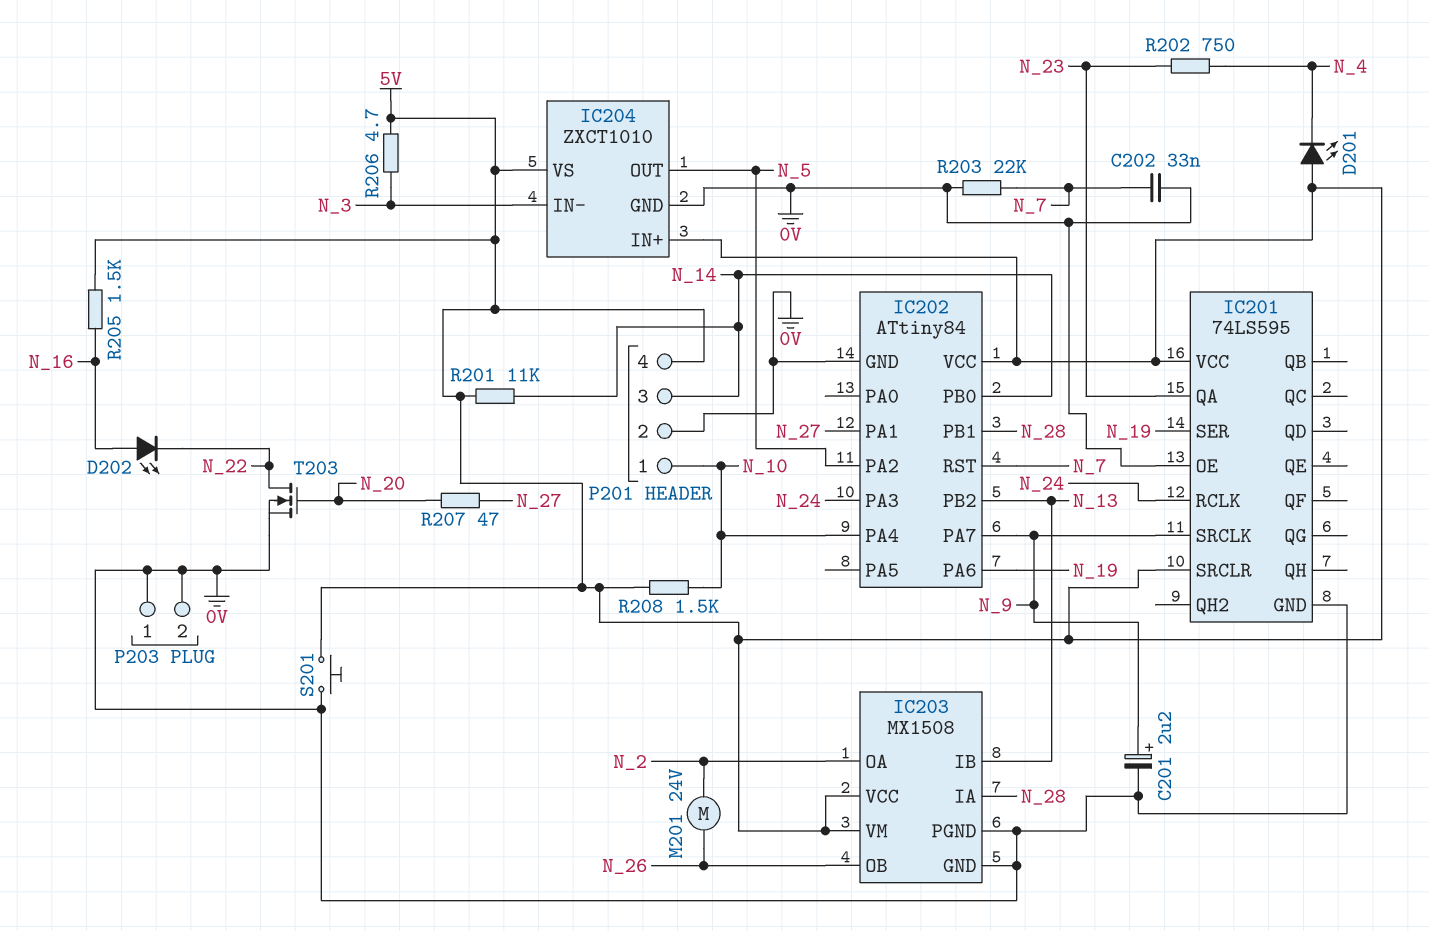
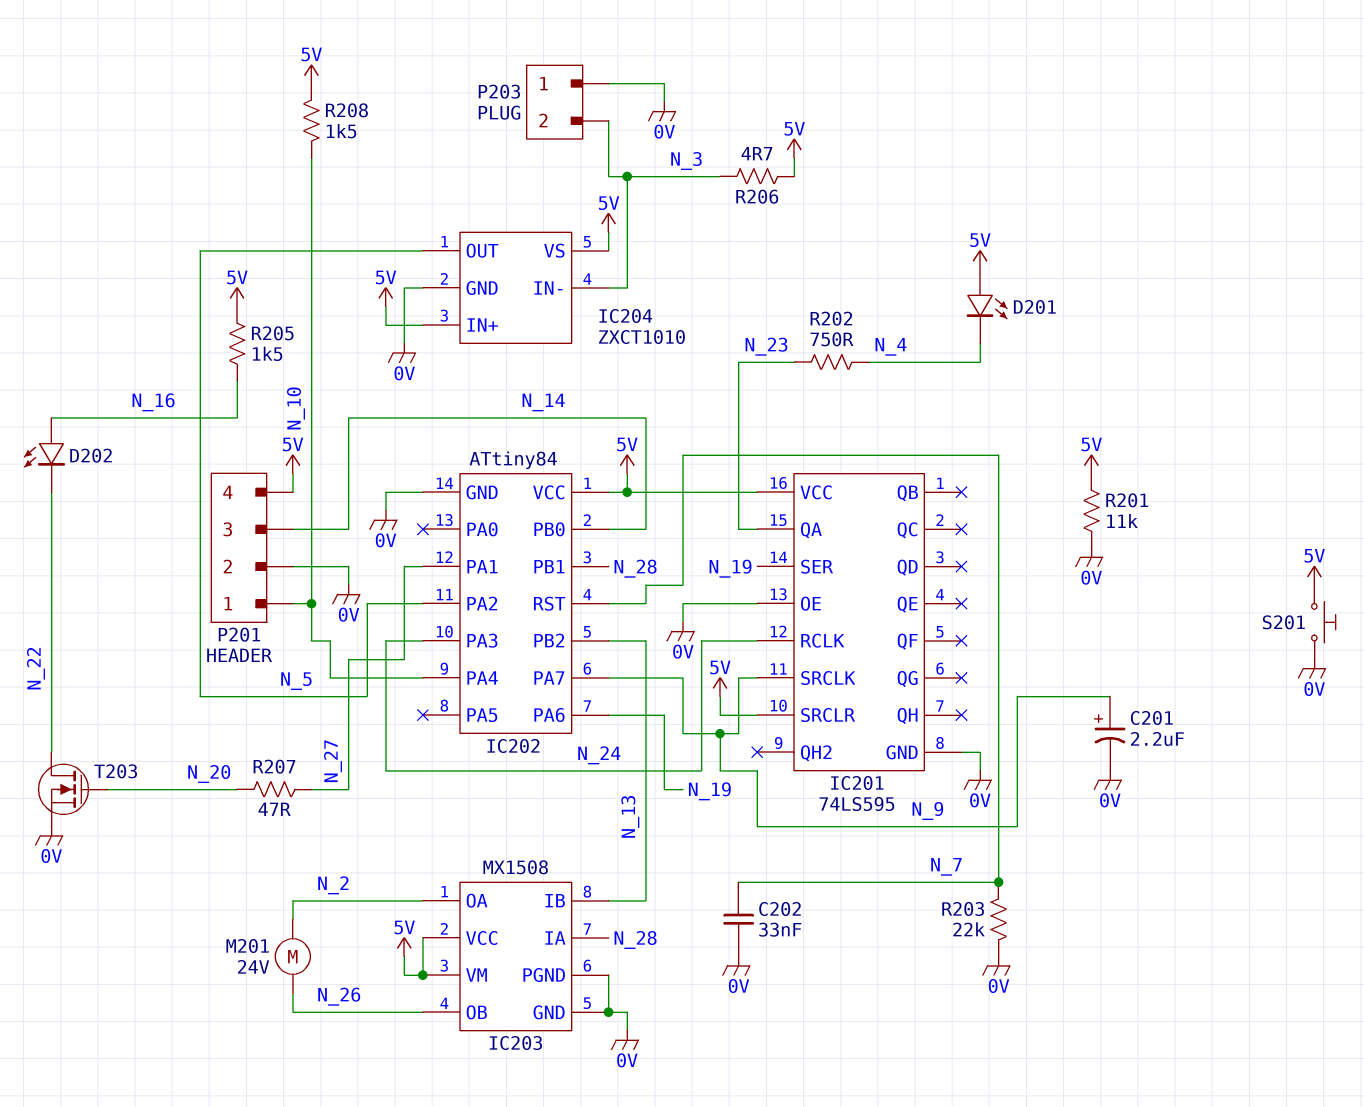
P203 pin 2: 0V -> N_3
R201: 11k (5V, N_14) -> 11k (0V, 5V)

